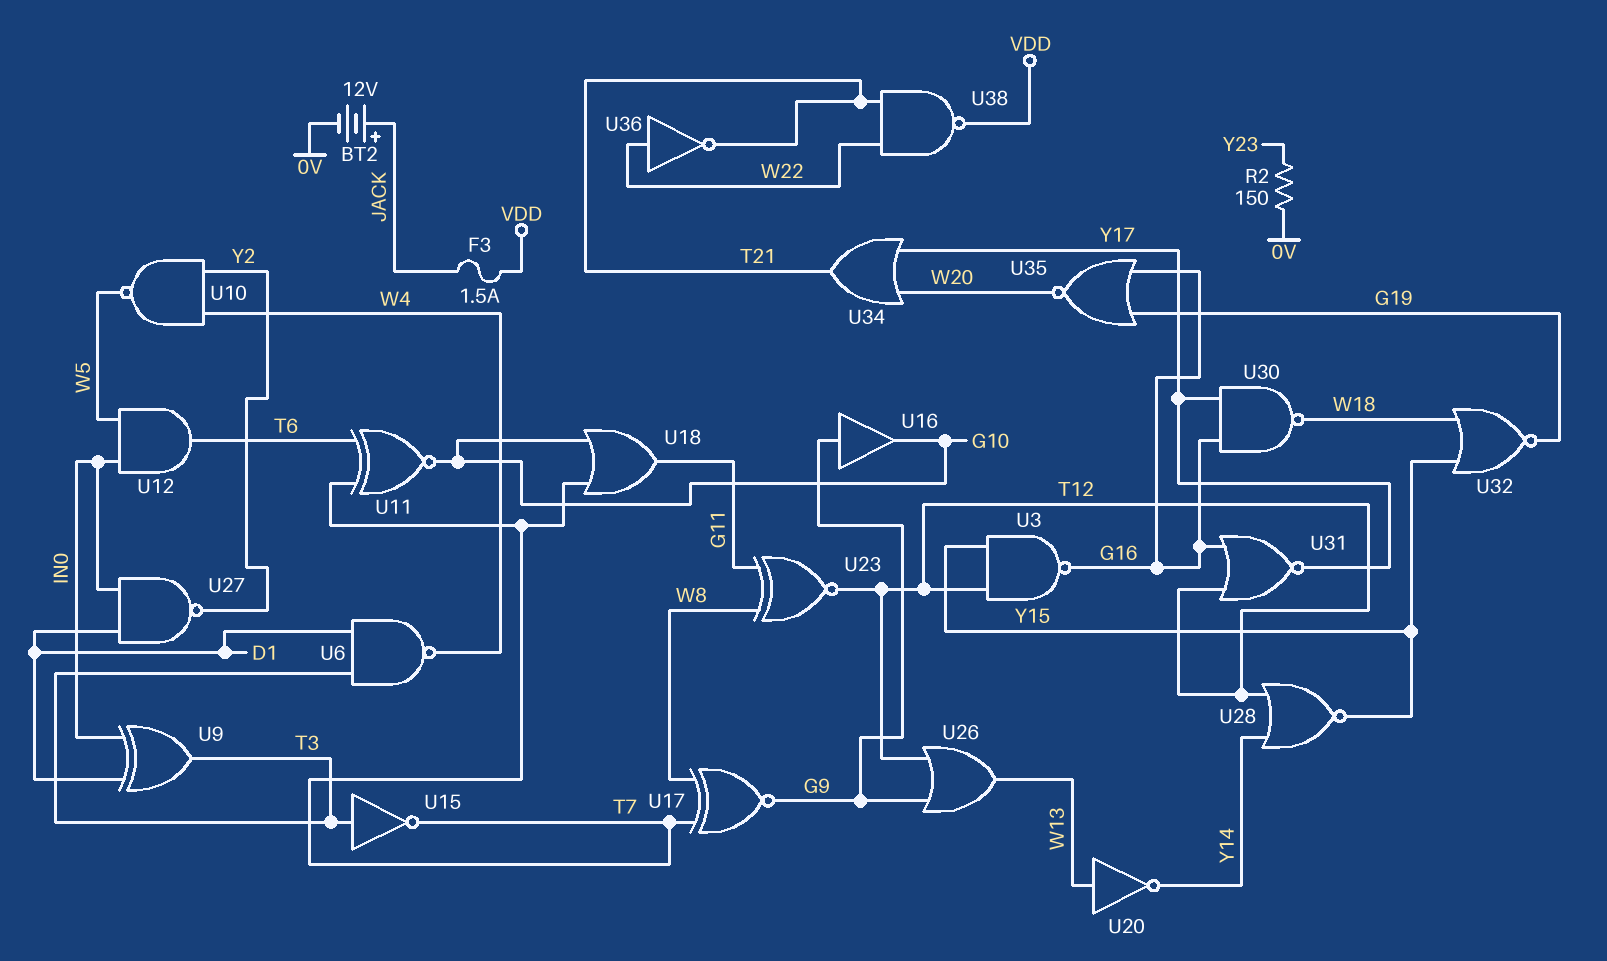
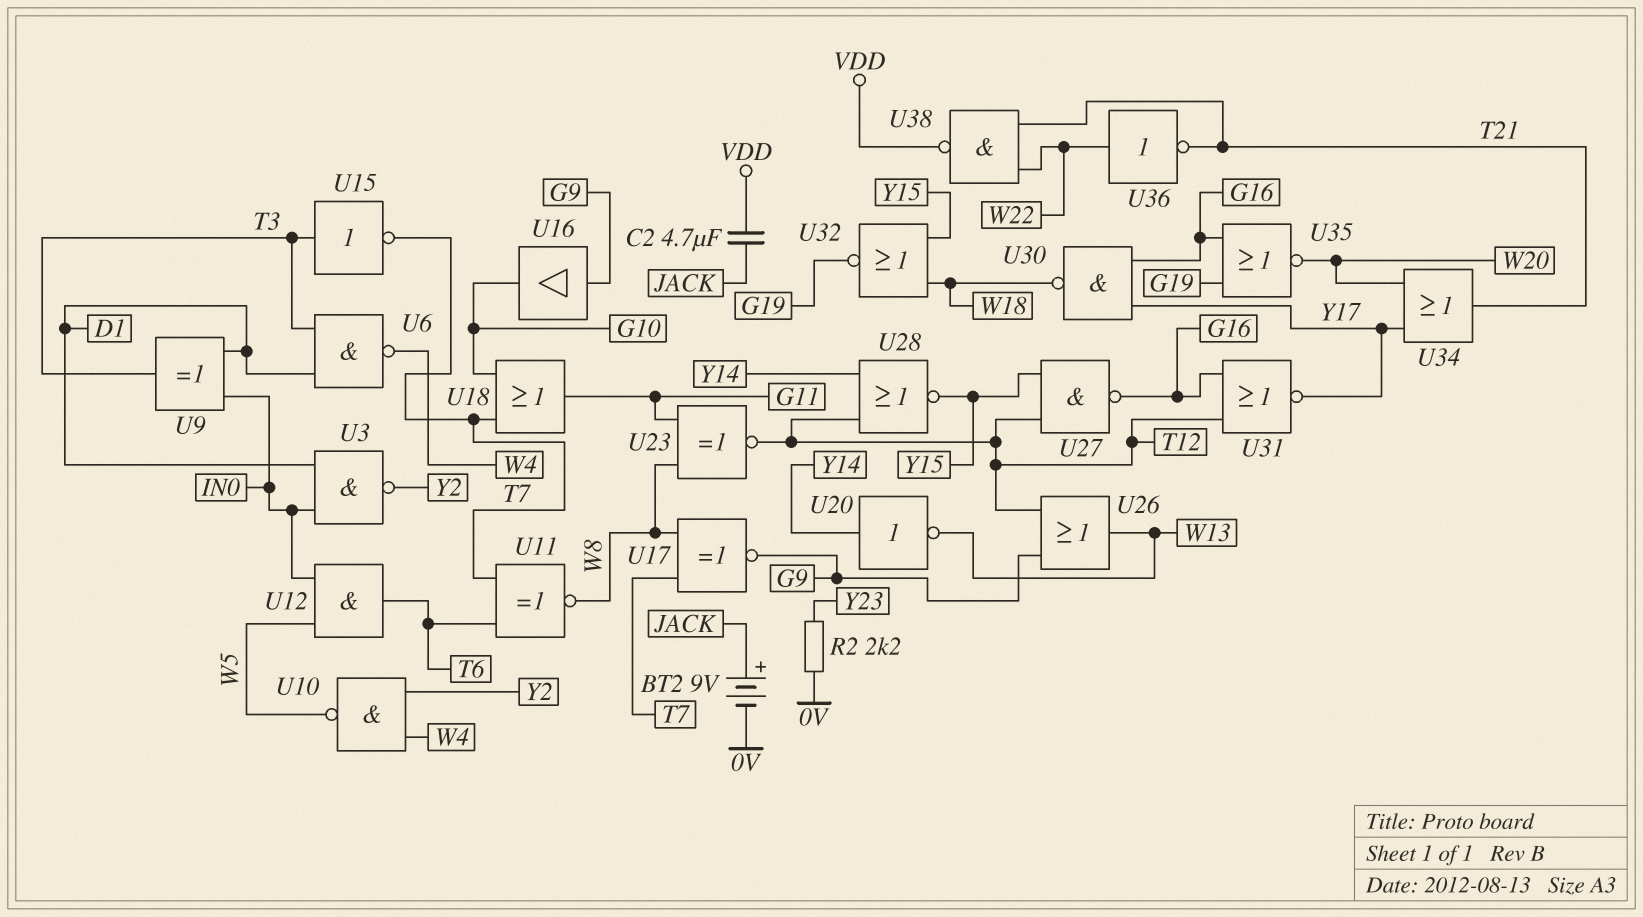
BT2: 12V (plus JACK, minus 0V) -> 9V (plus JACK, minus 0V)
C2: none -> 4.7uF (JACK, VDD)
F3: 1.5A (JACK, VDD) -> none
R2: 150 (0V, Y23) -> 2.2k (0V, Y23)
U3: NAND (in T12, in Y15, out G16) -> NAND (in D1, in IN0, out Y2)
U11: XNOR (in T6, in T7, out G10) -> XNOR (in T6, in T7, out W8)
U20: NOT (in W13, out Y14) -> NOT (in Y14, out W13)
U27: NAND (in D1, in IN0, out Y2) -> NAND (in T12, in Y15, out G16)

